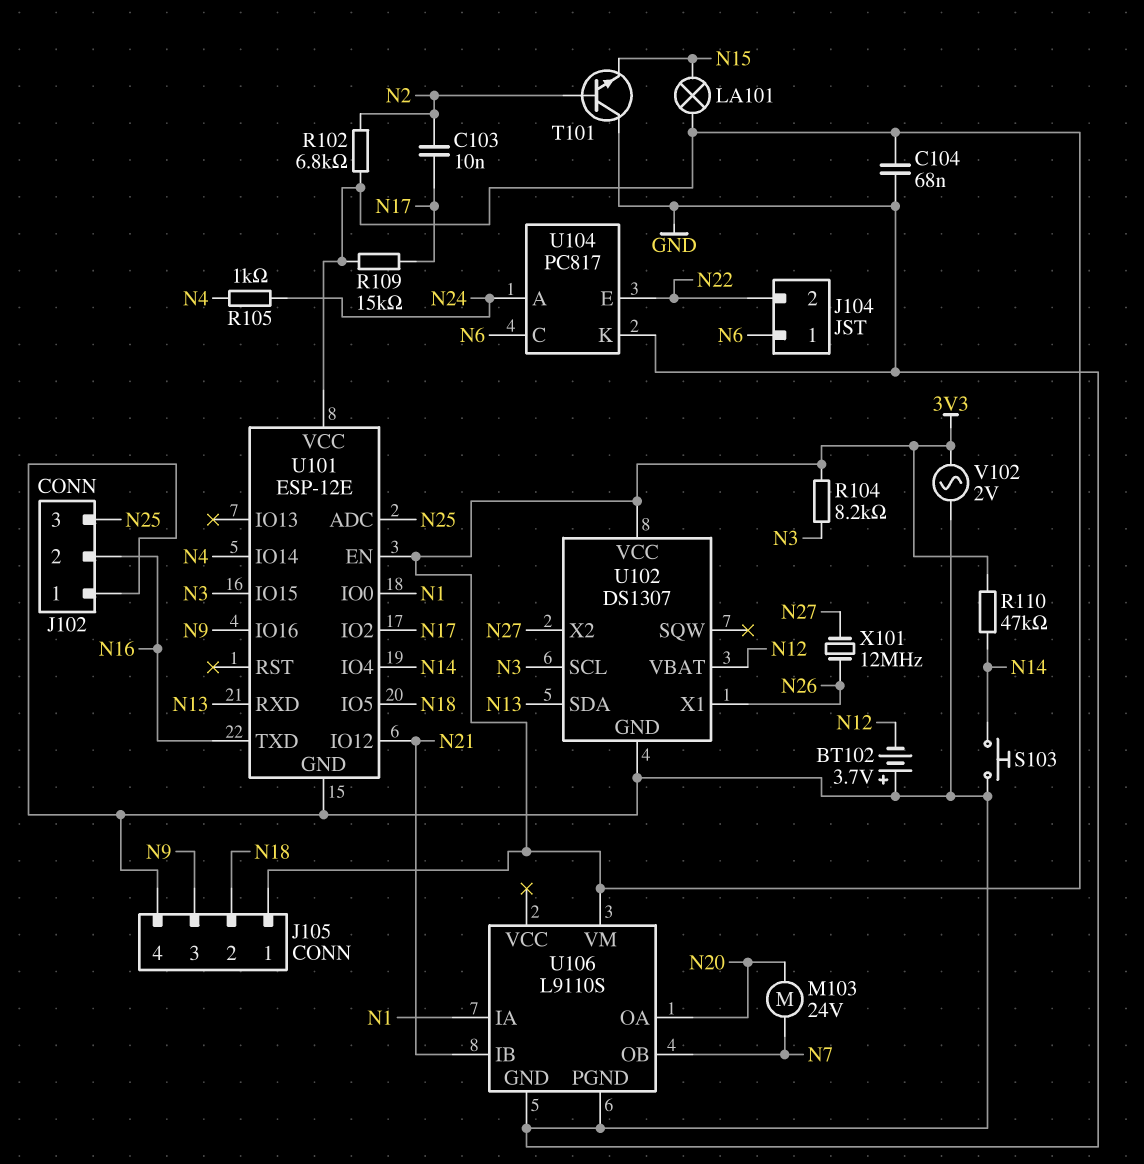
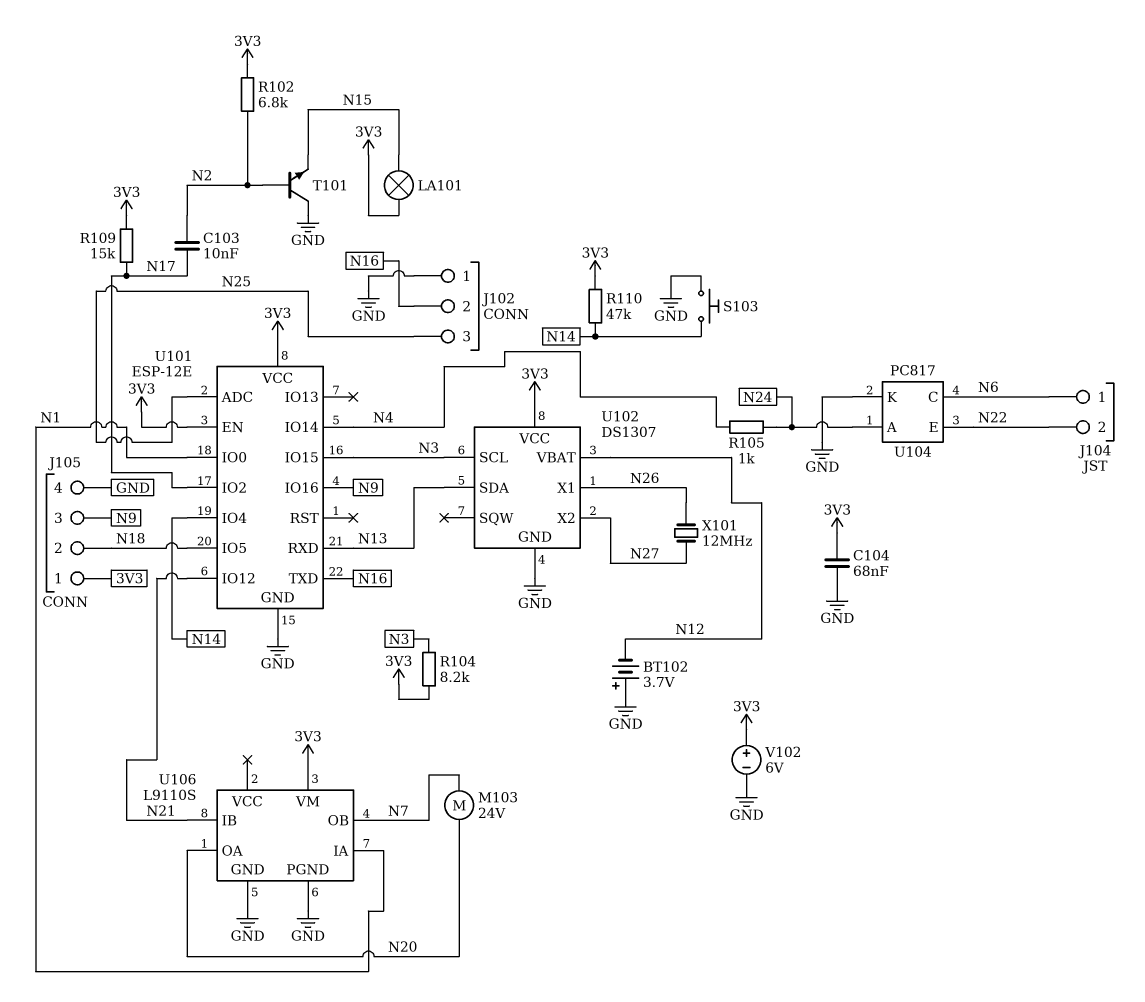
V102: AC 2V (3V3, GND) -> 6V (plus 3V3, minus GND)

